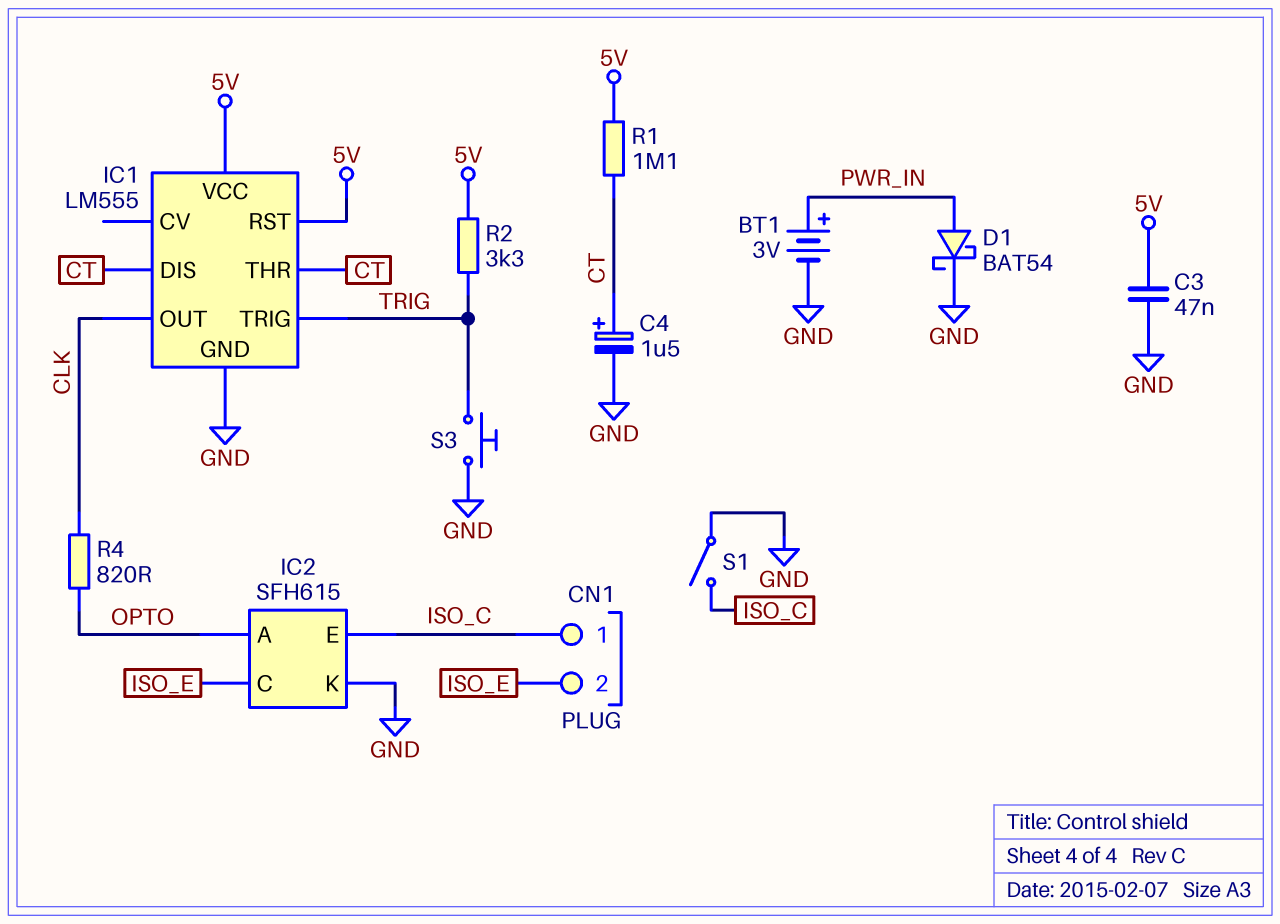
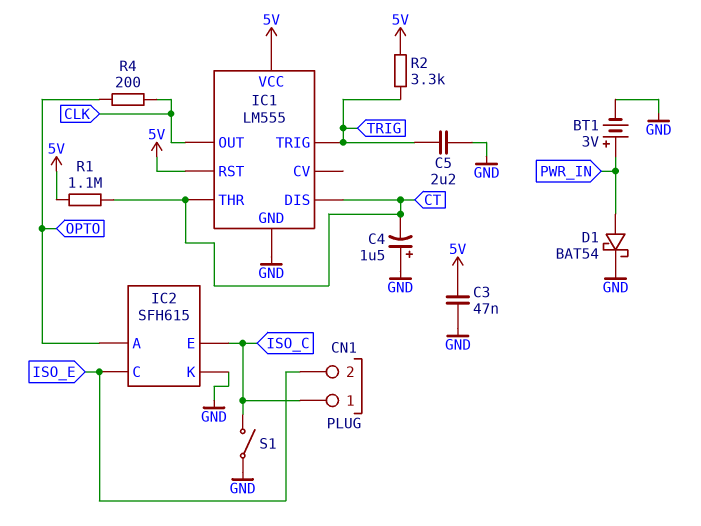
C4: 1.5uF (plus CT, minus GND) -> 1.5uF (plus GND, minus CT)
C5: none -> 2.2uF (GND, TRIG)
R4: 820 (CLK, OPTO) -> 200 (CLK, OPTO)
S3: button (GND, TRIG) -> none

